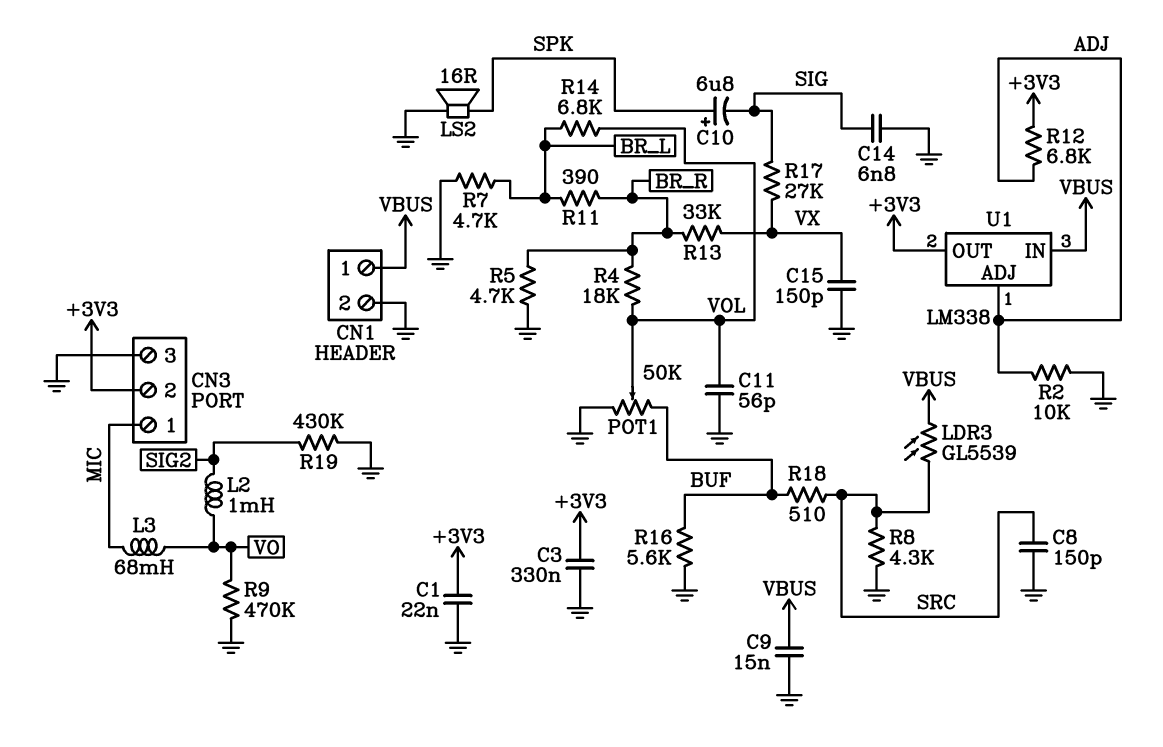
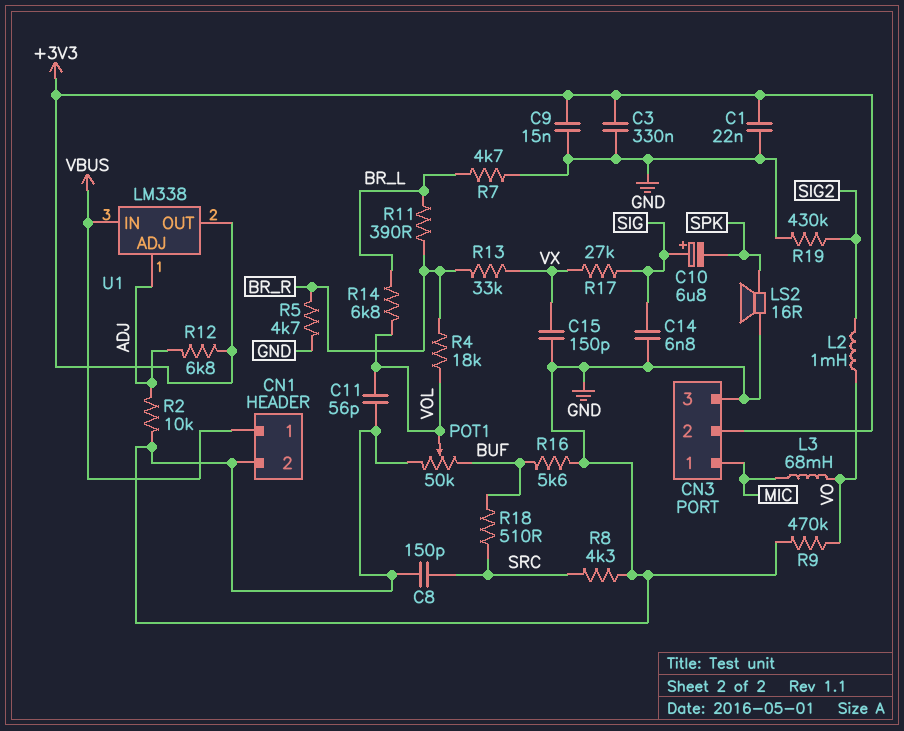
C9: 15nF (GND, VBUS) -> 15nF (+3V3, GND)
C10: 6.8uF (plus SPK, minus SIG) -> 6.8uF (plus SIG, minus SPK)
LDR3: GL5539 (SRC, VBUS) -> none

